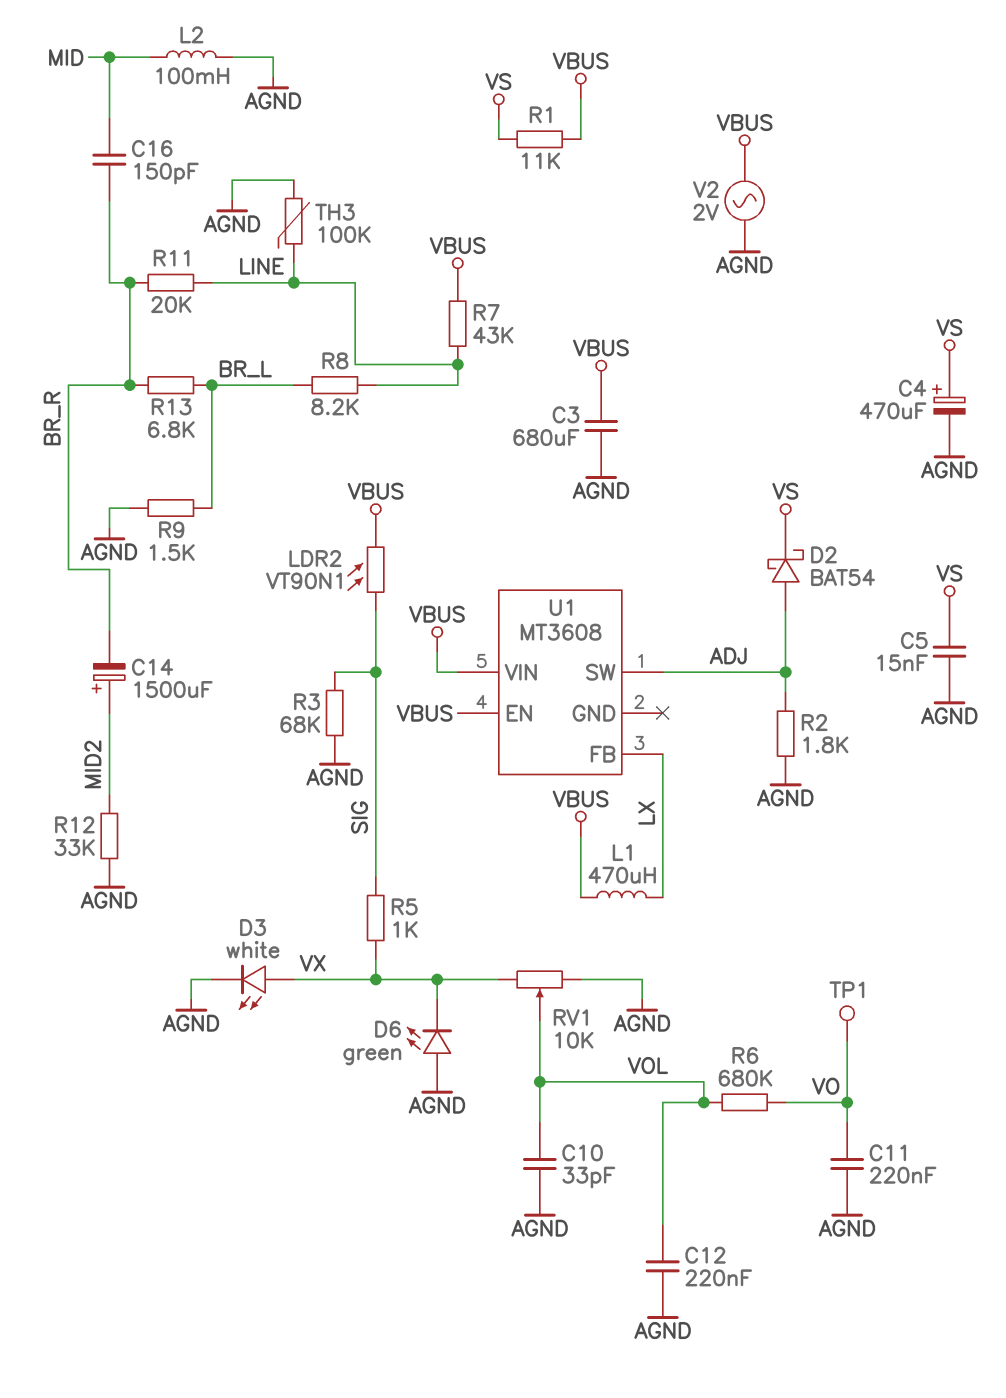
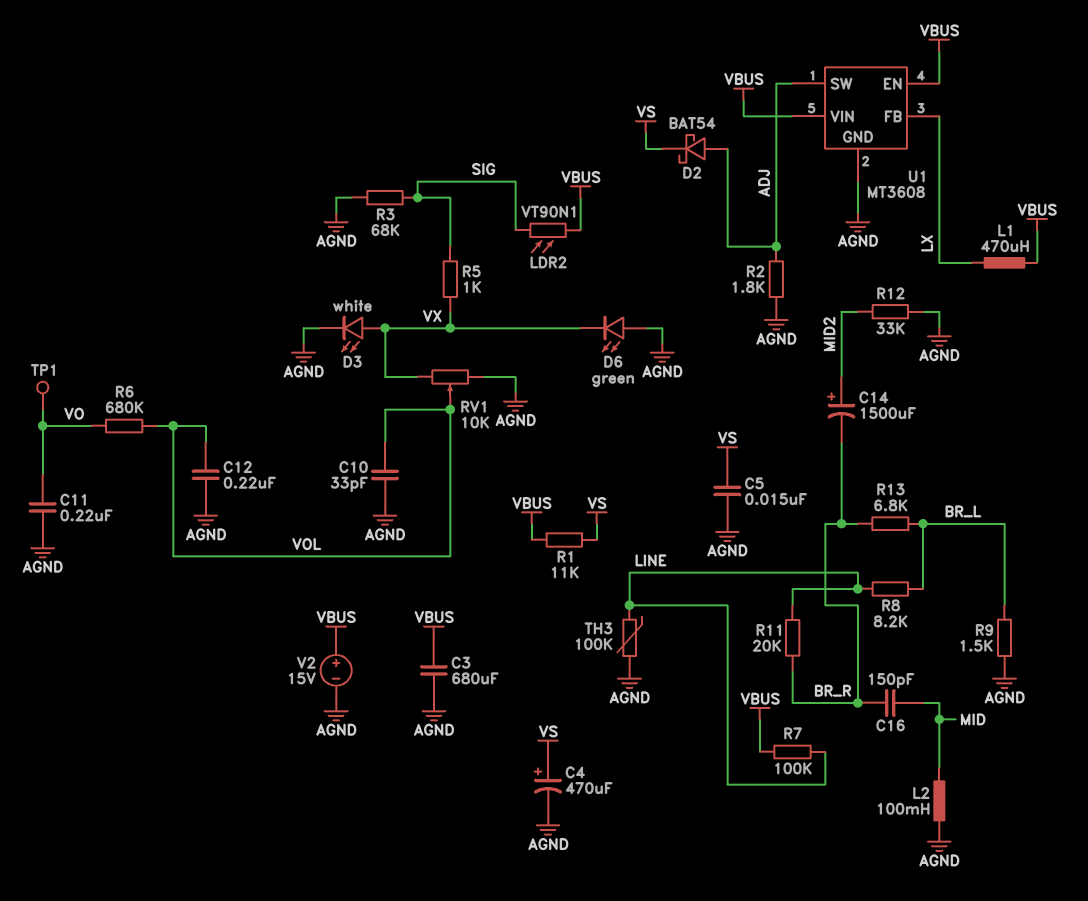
R7: 43k (LINE, VBUS) -> 100k (LINE, VBUS)
U1 pin GND: none -> AGND
V2: AC 2V (AGND, VBUS) -> 15V (plus VBUS, minus AGND)

